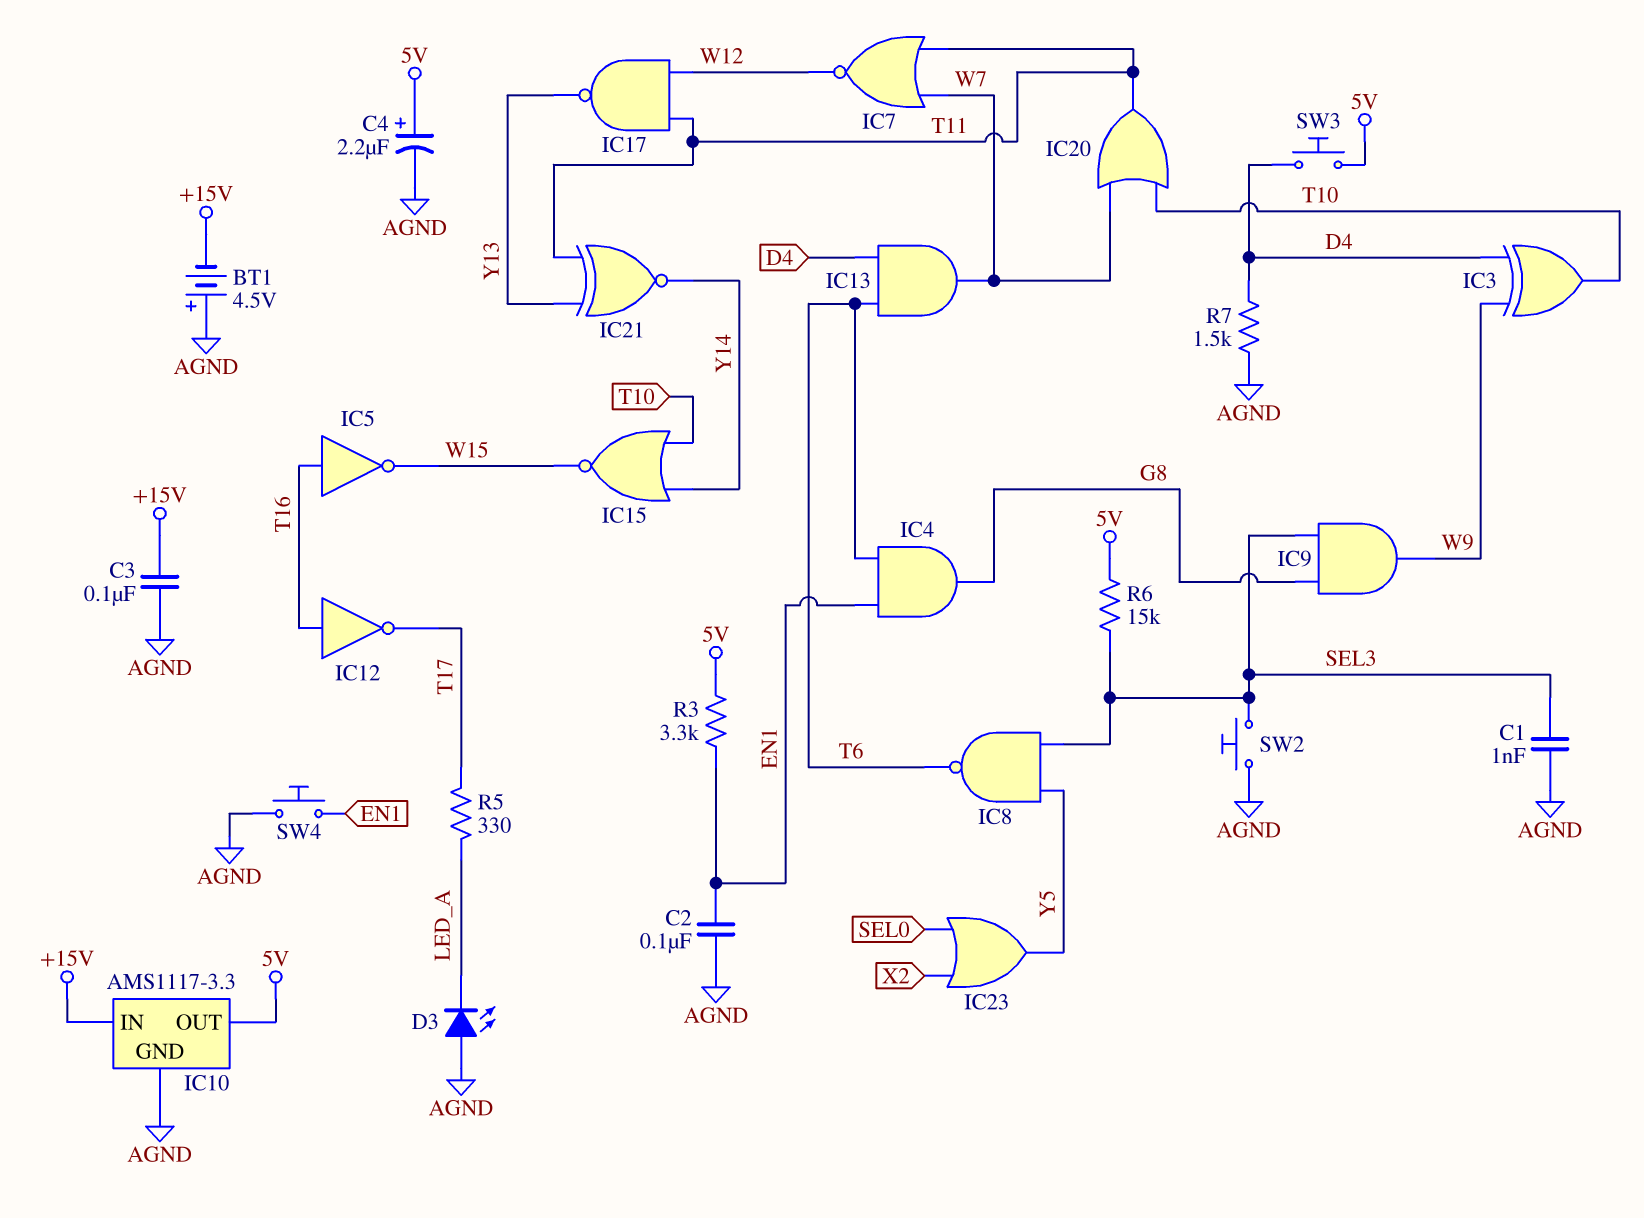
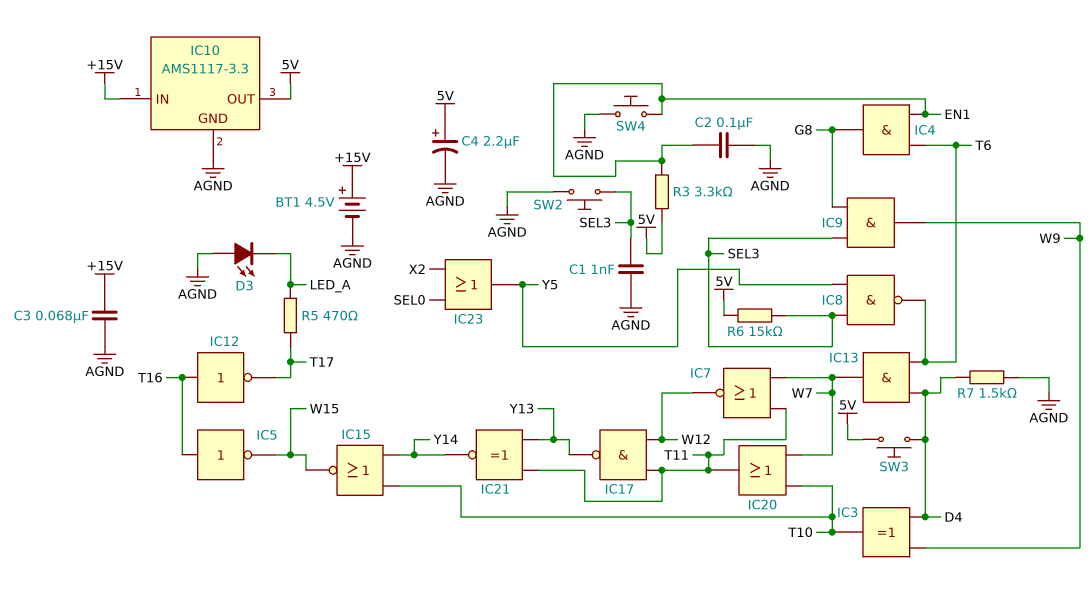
BT1: 4.5V (plus AGND, minus +15V) -> 4.5V (plus +15V, minus AGND)
C3: 100nF (+15V, AGND) -> 68nF (+15V, AGND)
R5: 330 (LED_A, T17) -> 470 (LED_A, T17)

